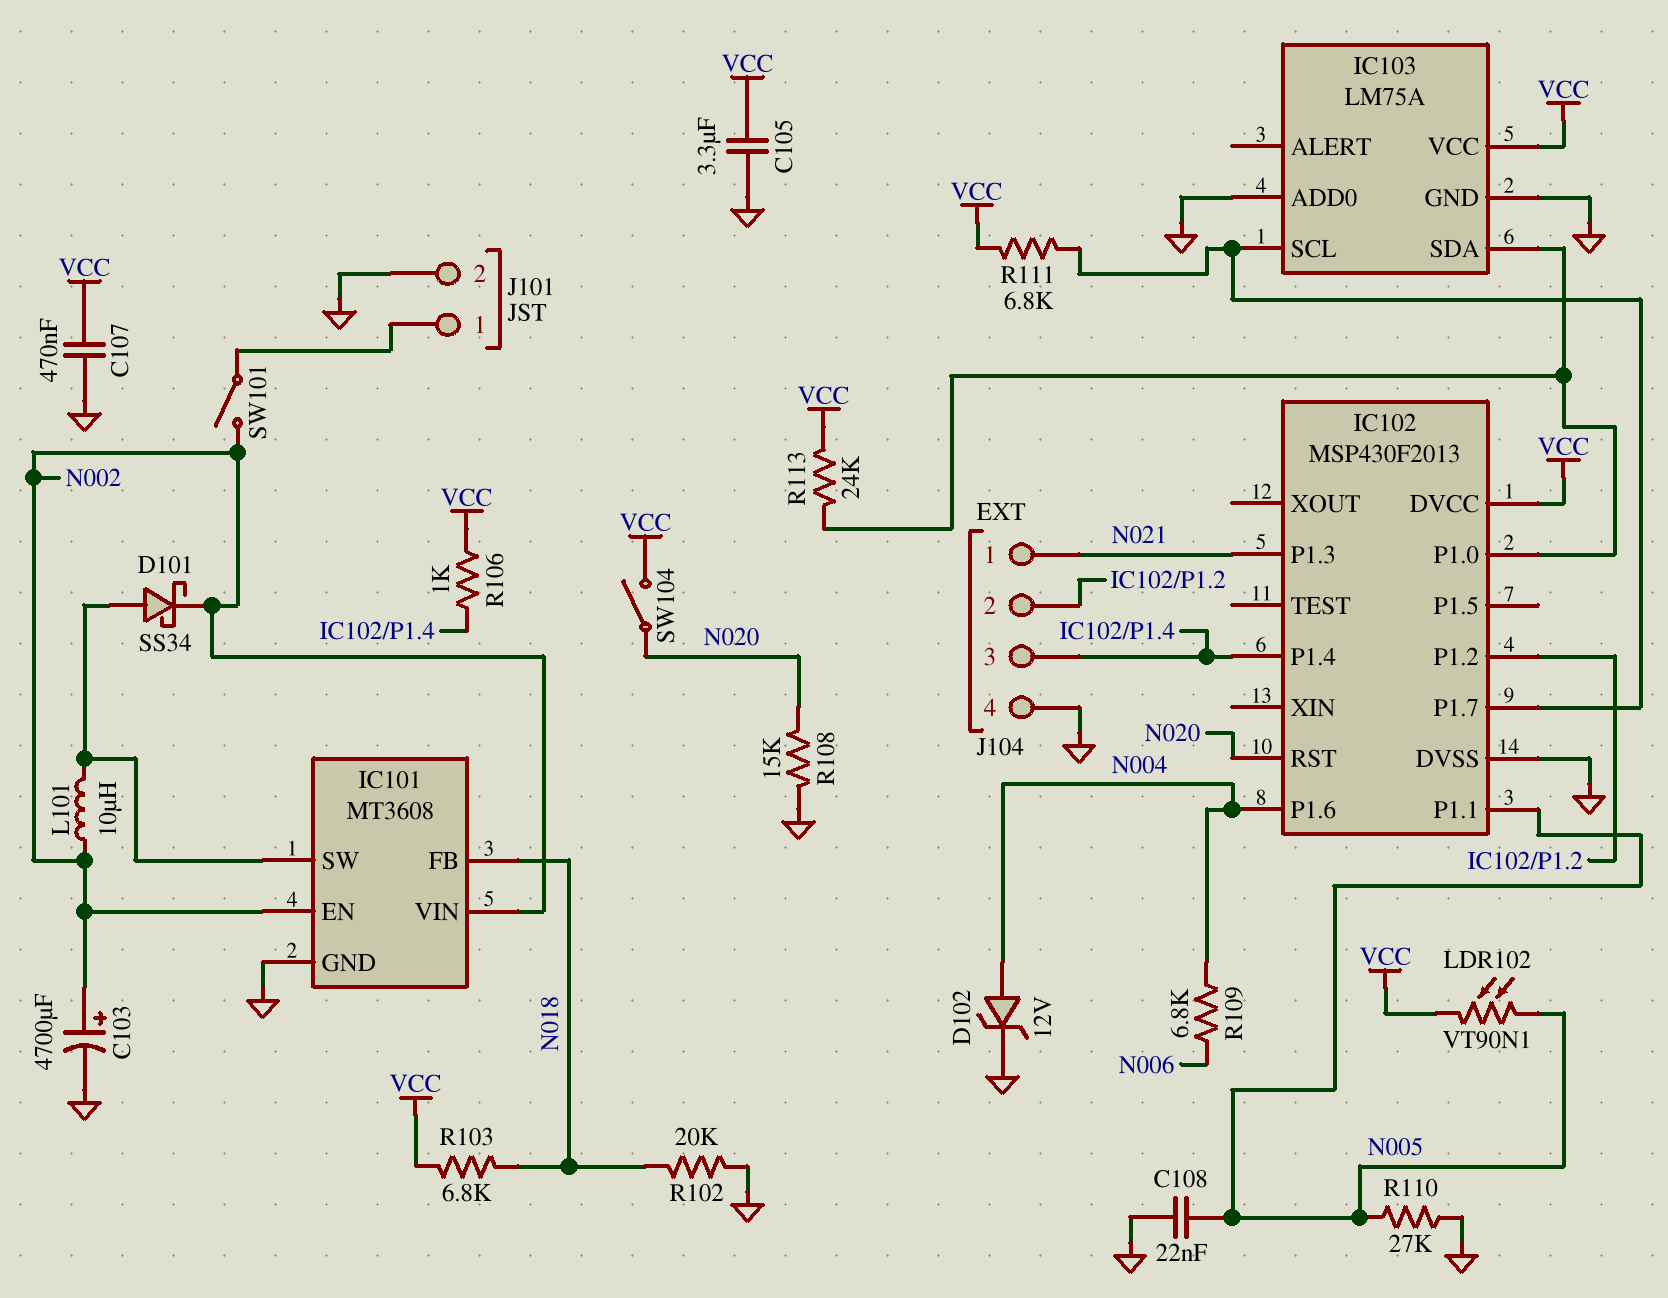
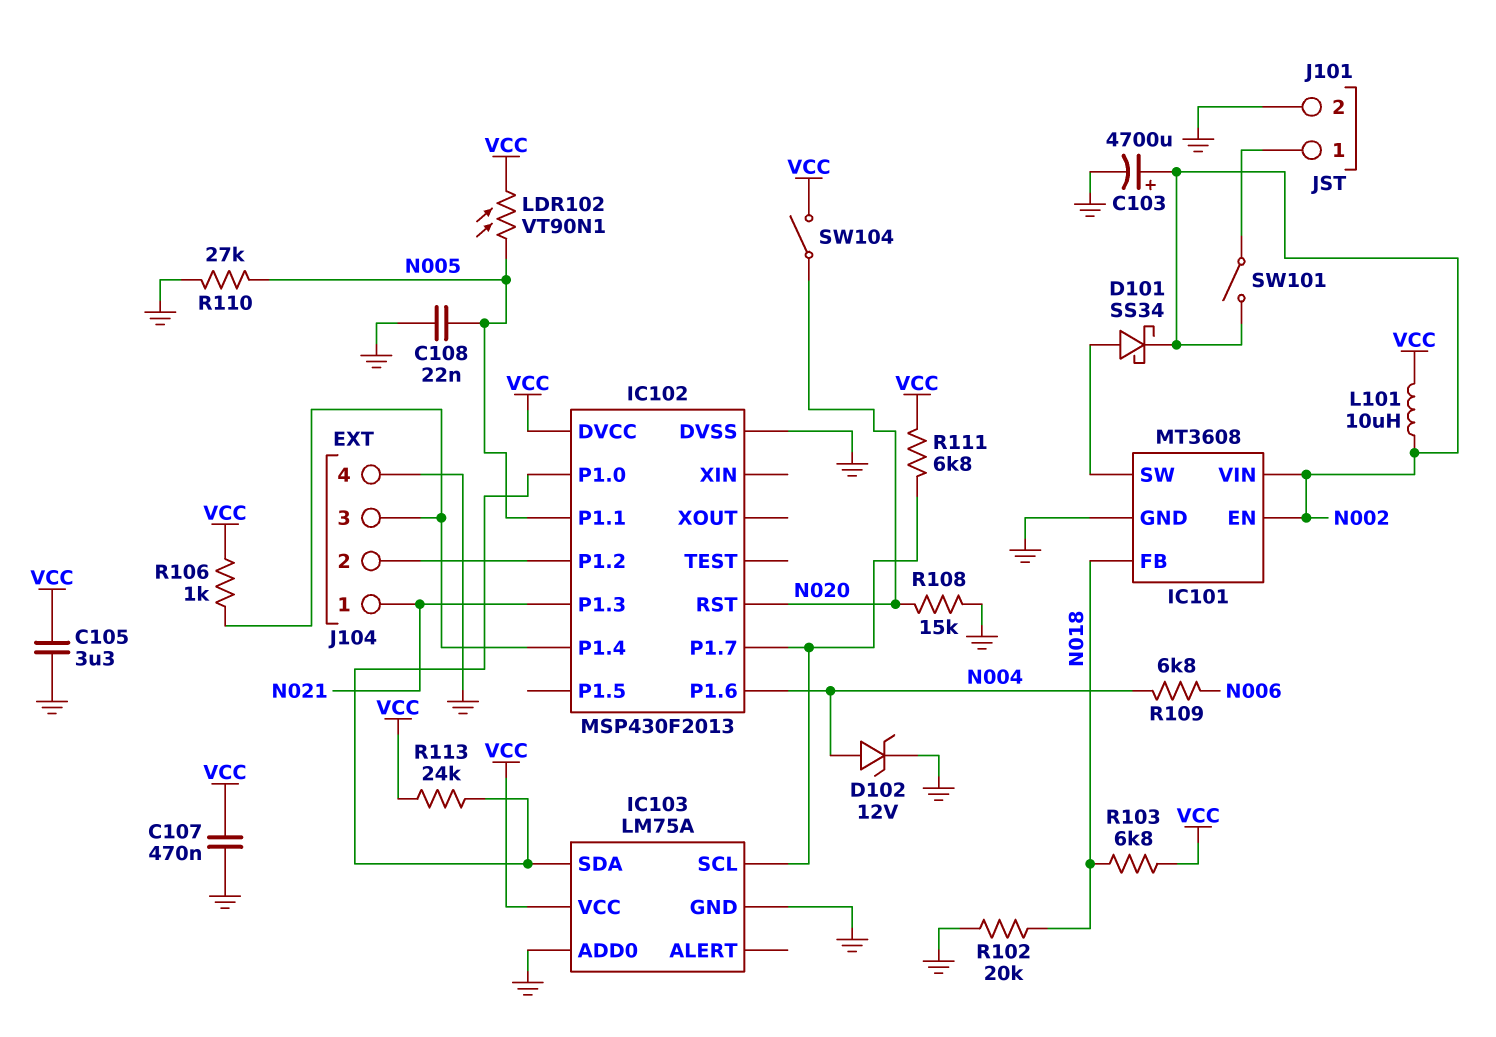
L101: 10uH (IC101/SW, N002) -> 10uH (N002, VCC)

